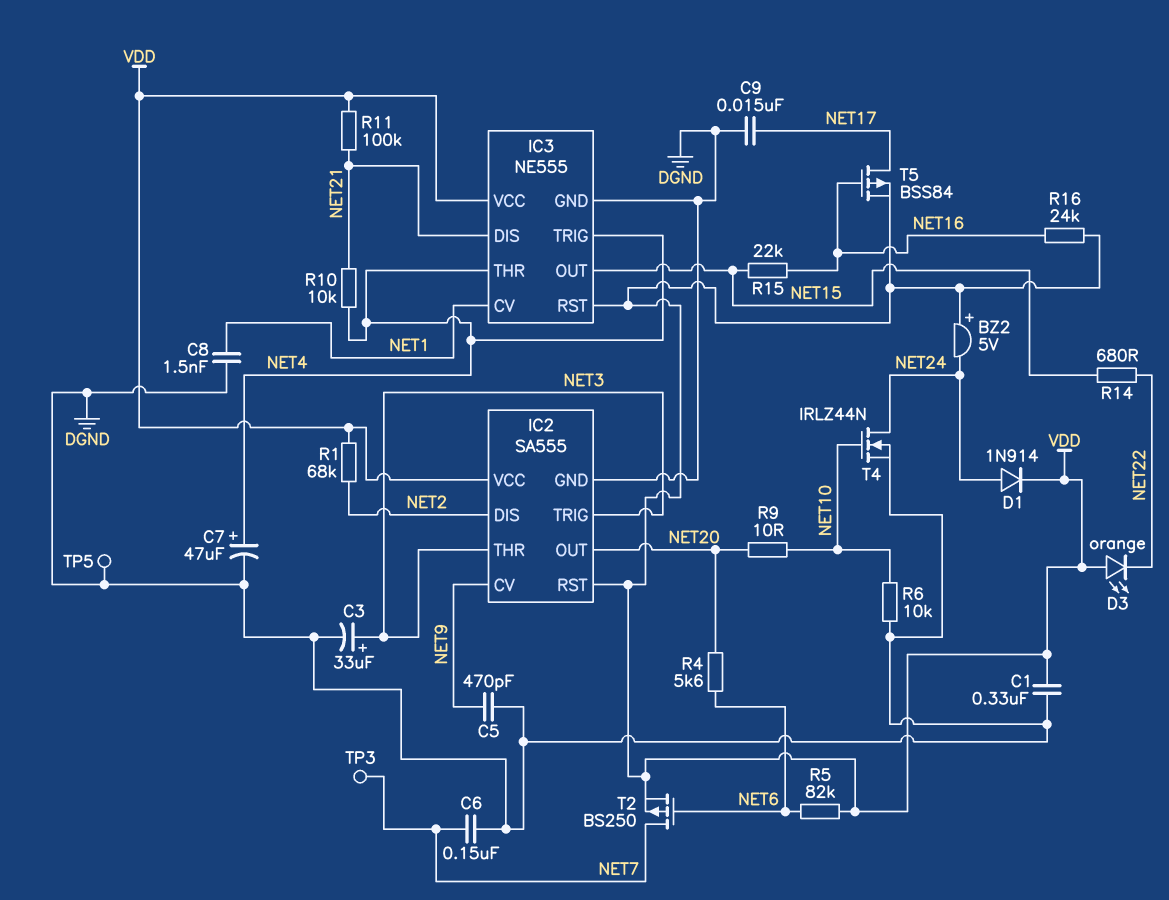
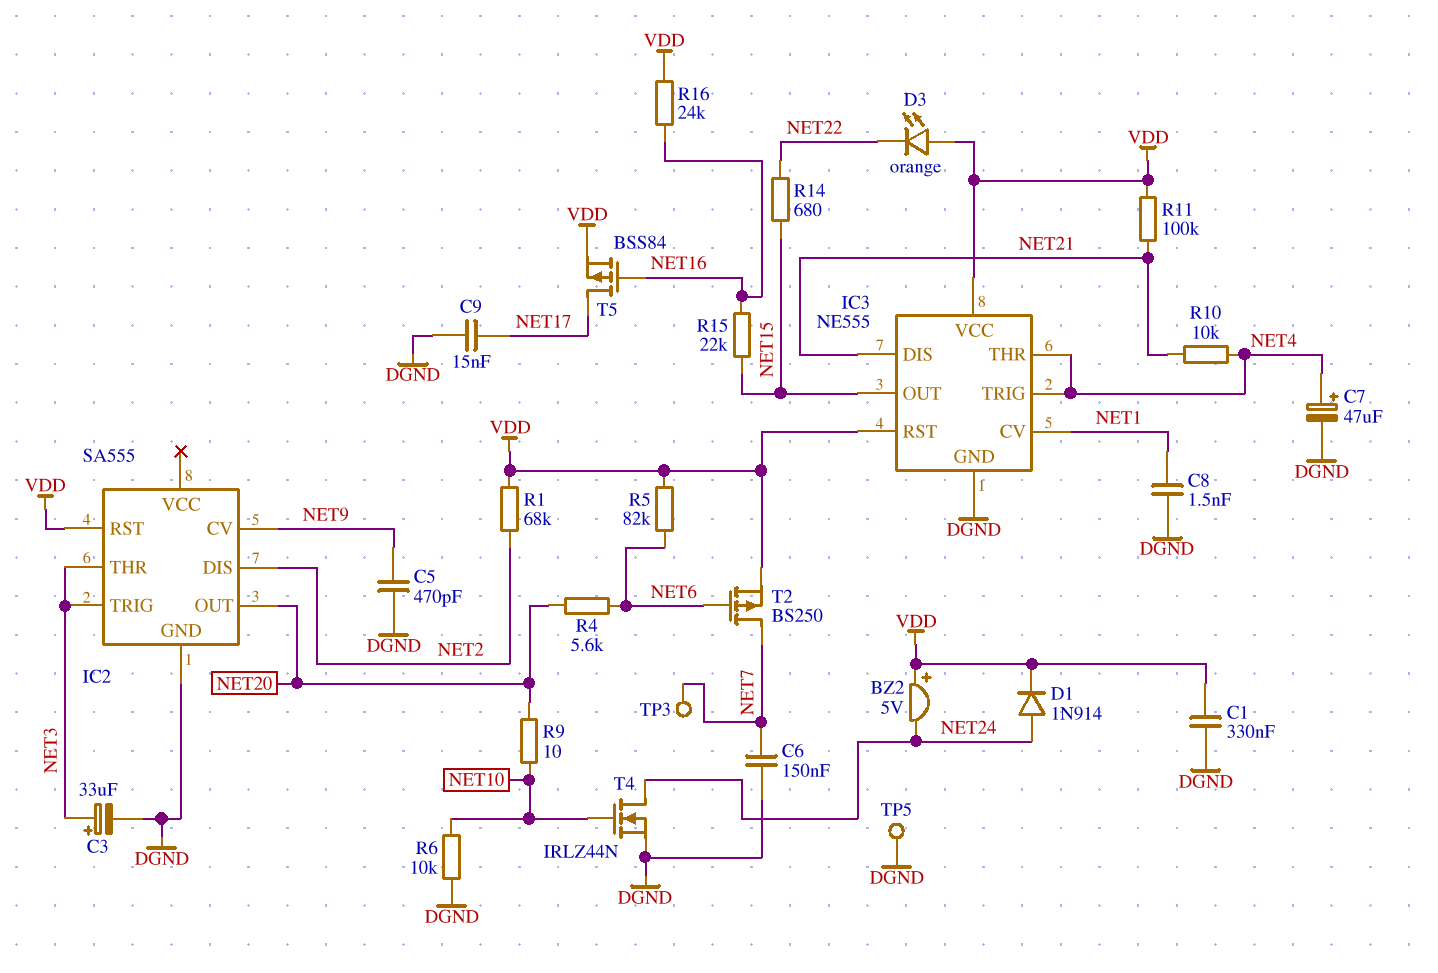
IC2 pin VCC: VDD -> none

